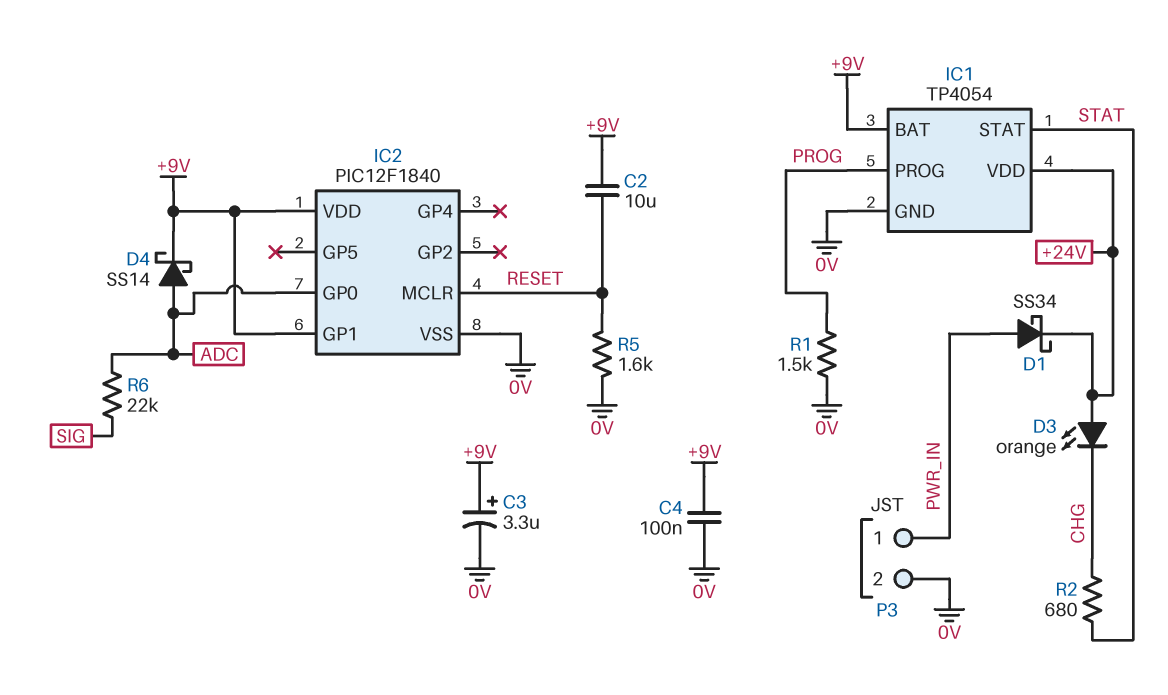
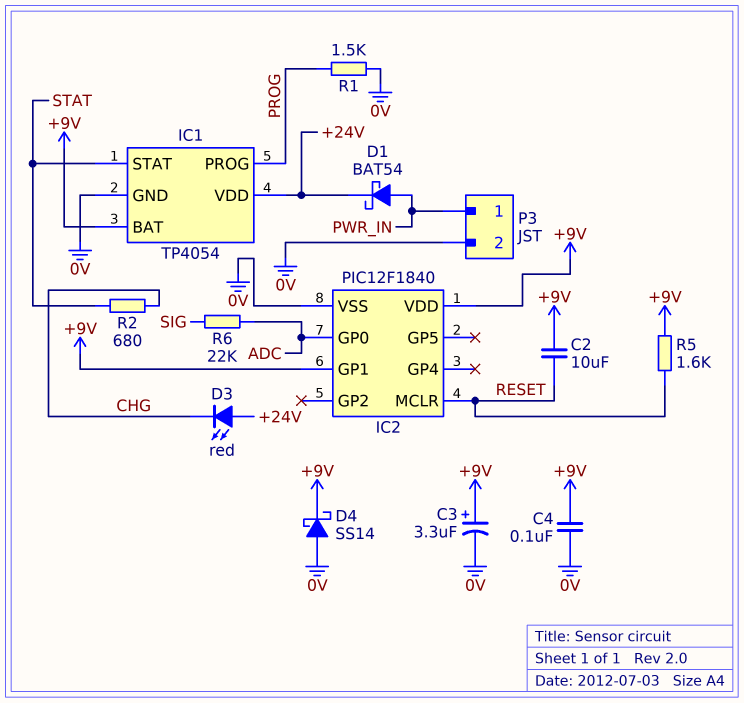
D1: schottky SS34 (A PWR_IN, K +24V) -> schottky BAT54 (A PWR_IN, K +24V)
D3: LED orange (A +24V, K CHG) -> LED red (A +24V, K CHG)
D4: schottky SS14 (A ADC, K +9V) -> schottky SS14 (A 0V, K +9V)
R5: 1.6k (0V, RESET) -> 1.6k (+9V, RESET)

